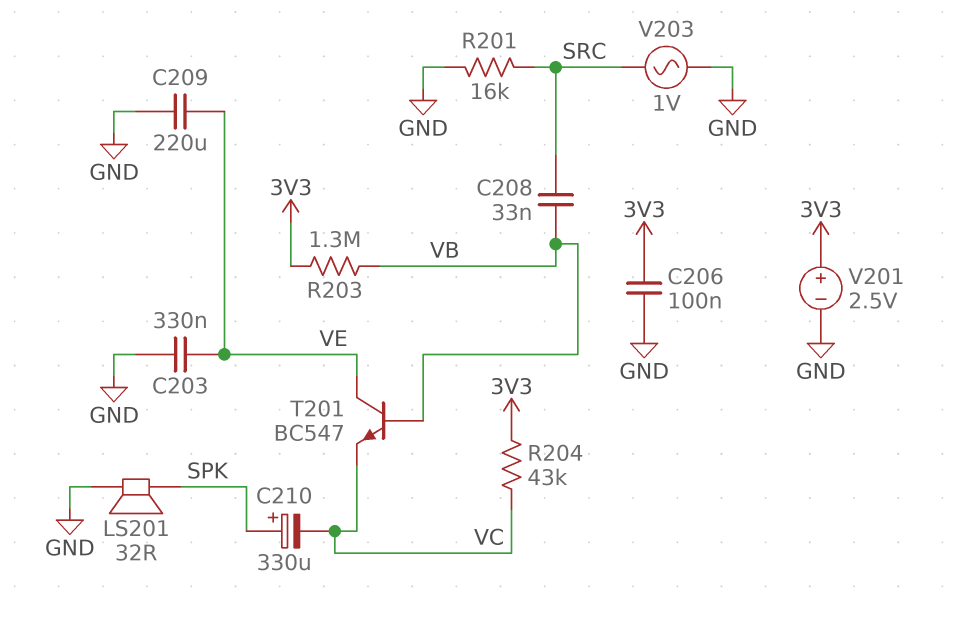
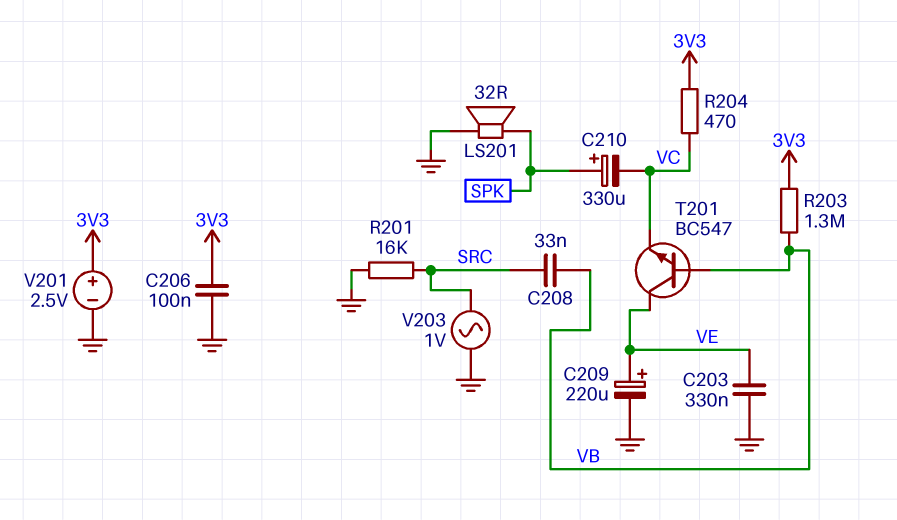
C209: 220uF (GND, VE) -> 220uF (plus VE, minus GND)
R204: 43k (3V3, VC) -> 470 (3V3, VC)

